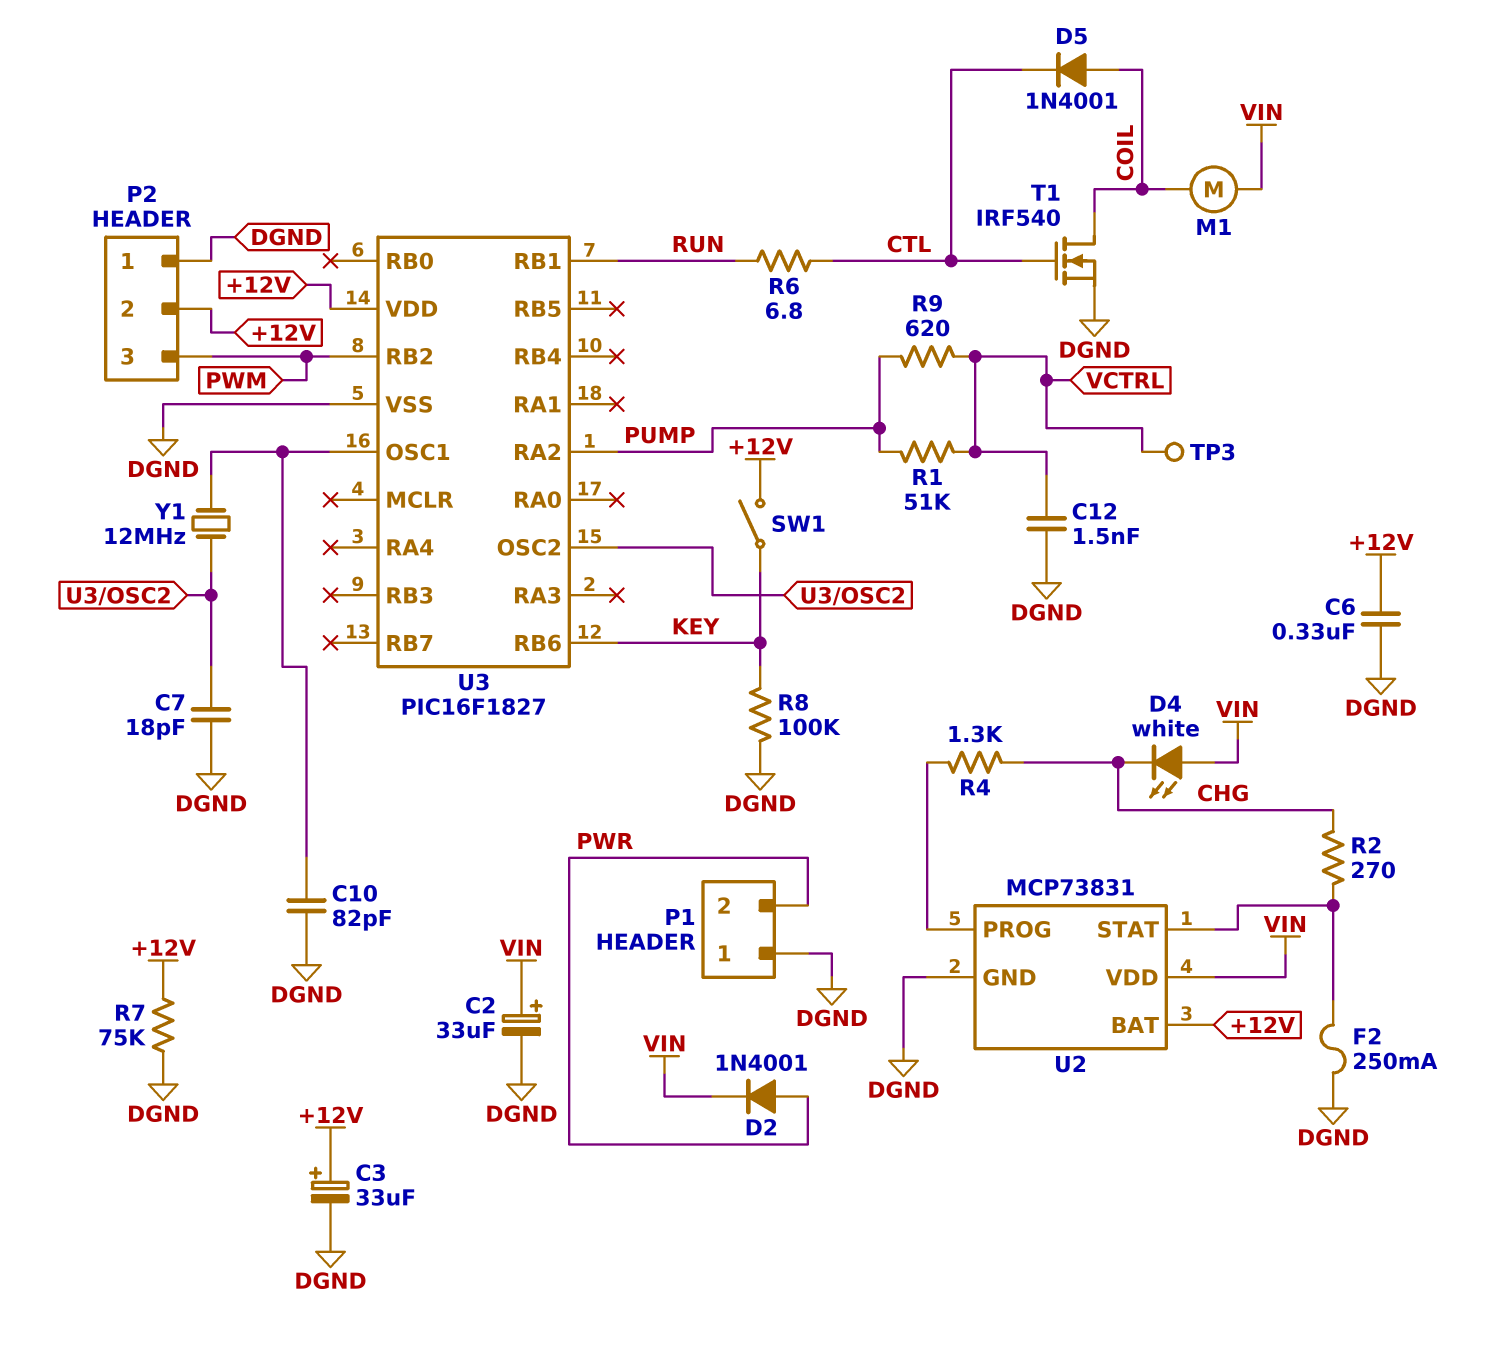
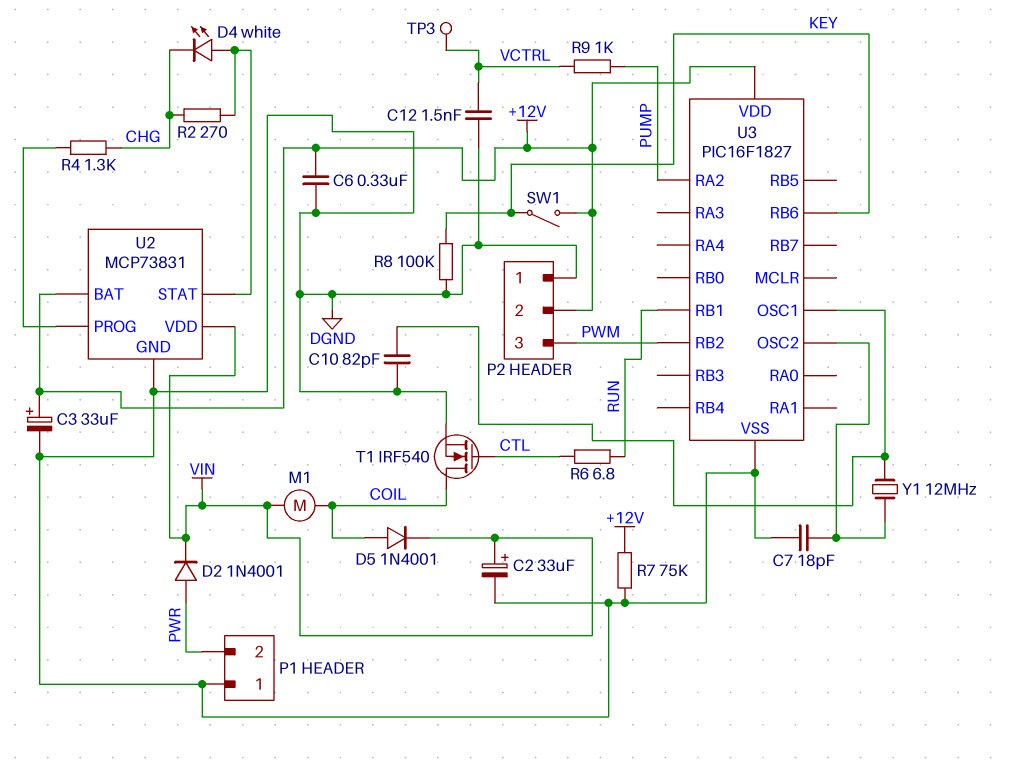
D4: LED white (A VIN, K CHG) -> LED white (A U2/STAT, K CHG)
D5: diode 1N4001 (A COIL, K CTL) -> diode 1N4001 (A COIL, K VIN)
F2: 250mA (DGND, U2/STAT) -> none
R1: 51k (PUMP, VCTRL) -> none
R9: 620 (PUMP, VCTRL) -> 1k (PUMP, VCTRL)

